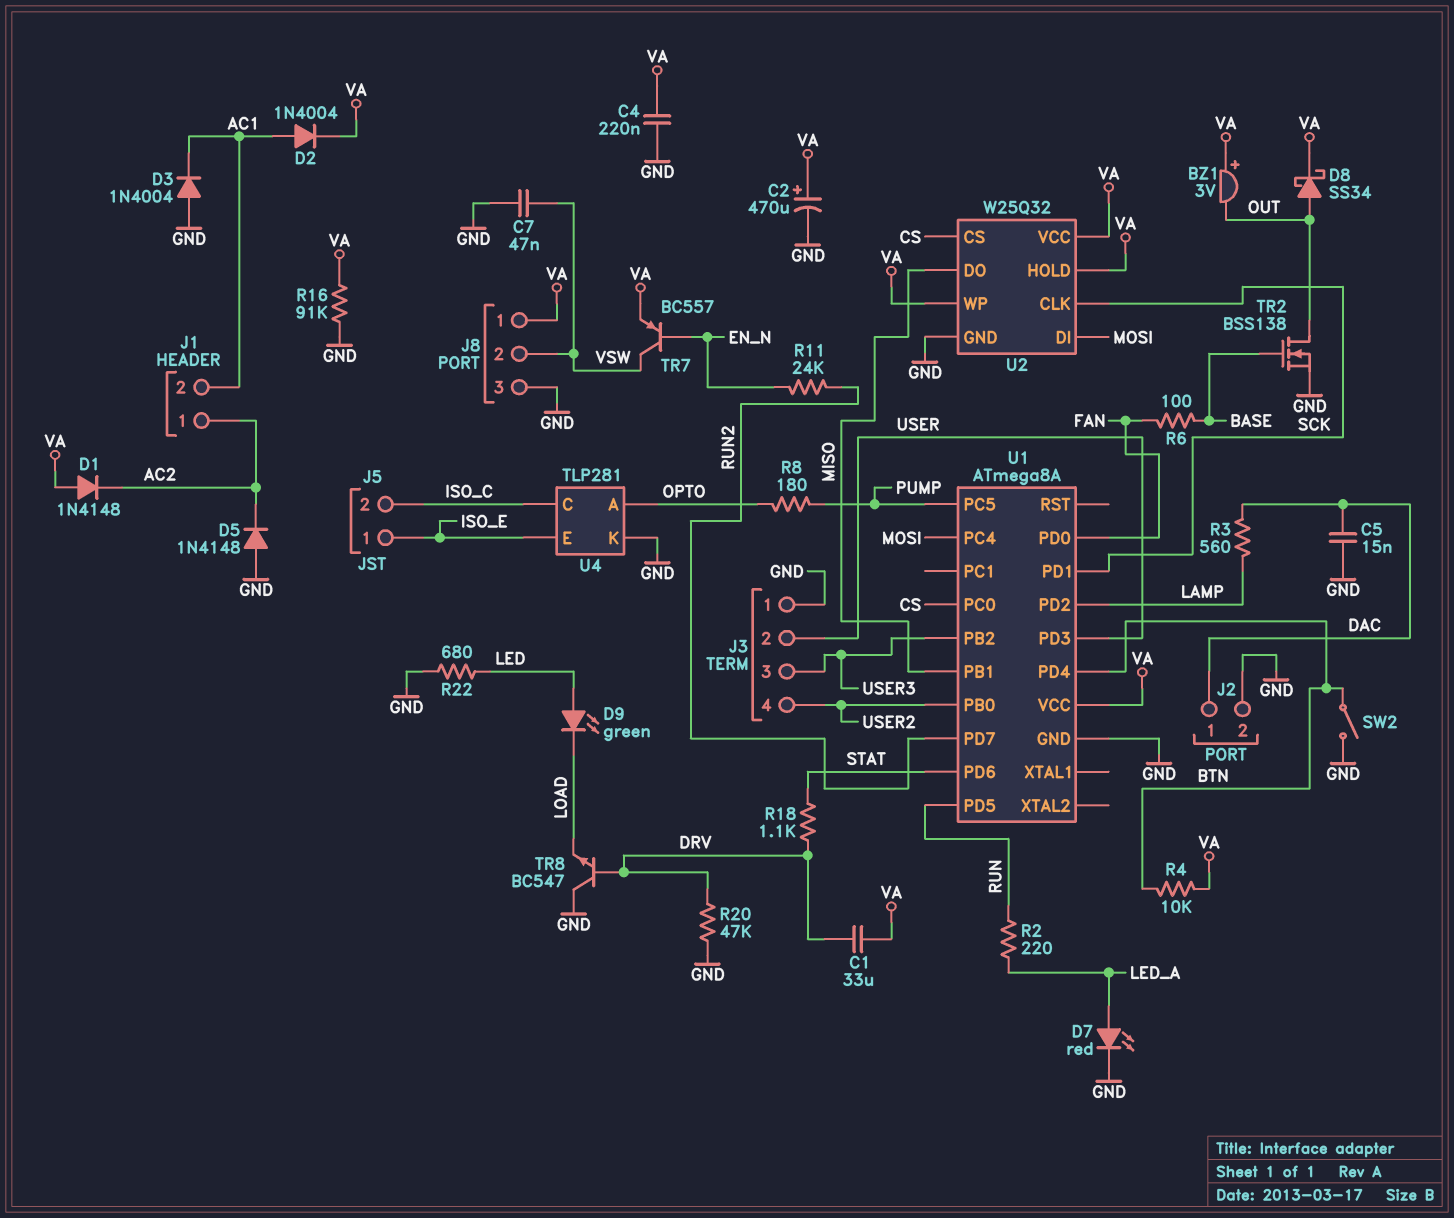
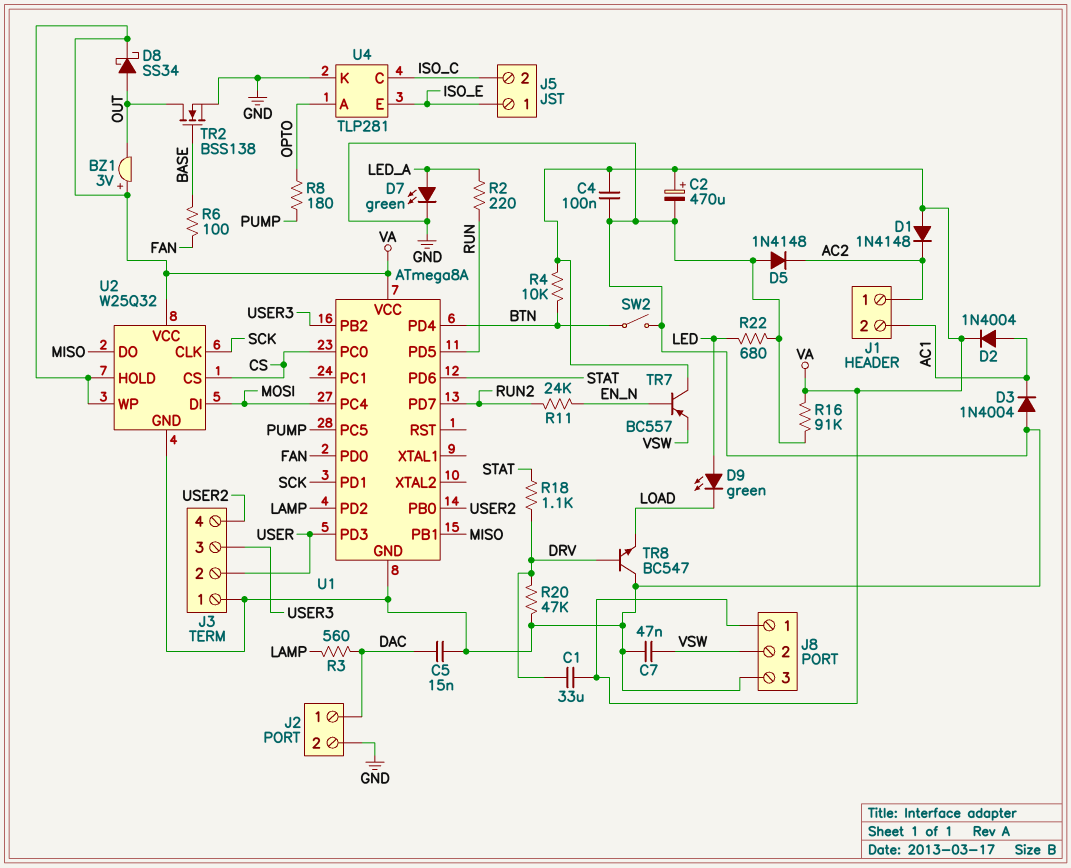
C4: 220nF (GND, VA) -> 100nF (GND, VA)
D7: LED red (A LED_A, K GND) -> LED green (A LED_A, K GND)
TR7: PNP BC557 (B EN_N, C VSW, E VA) -> PNP BC557 (B EN_N, C VA, E VSW)

